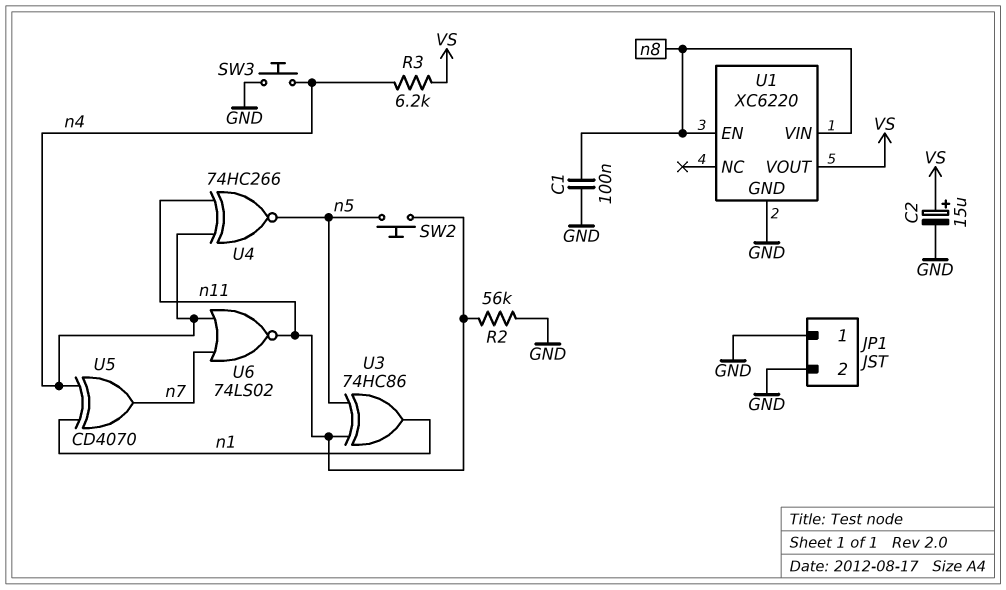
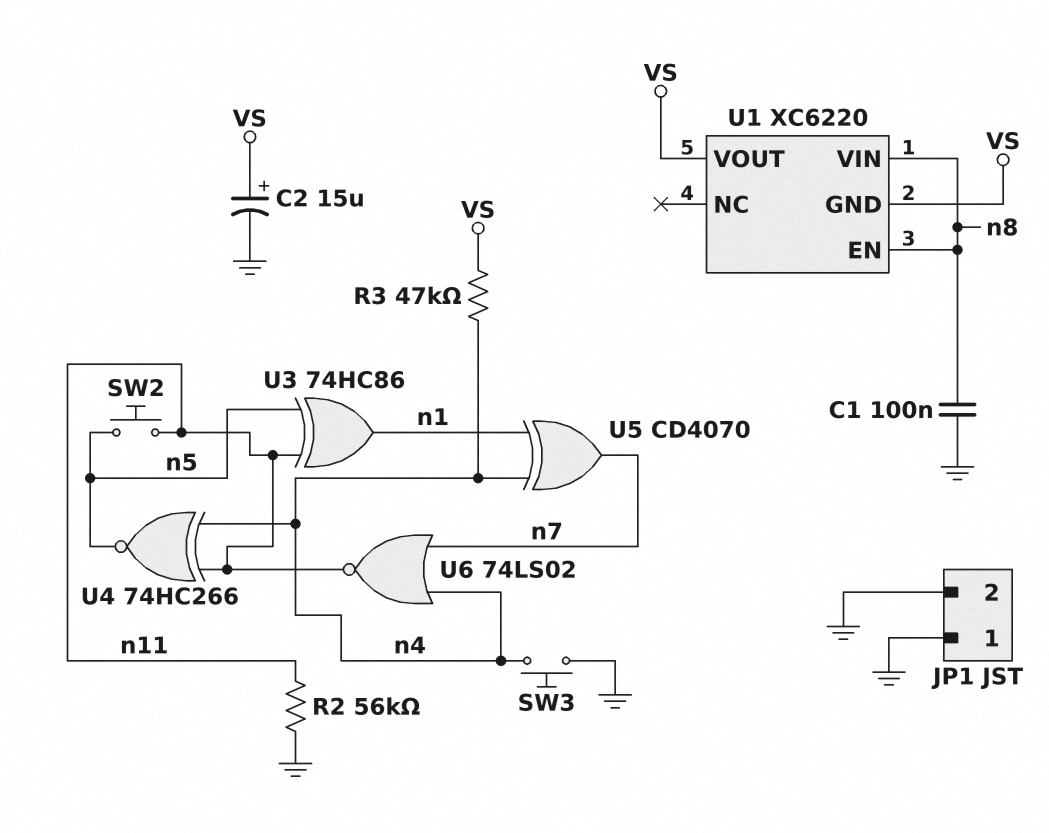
R3: 6.2k (VS, n4) -> 47k (VS, n4)
U1 pin GND: GND -> VS

